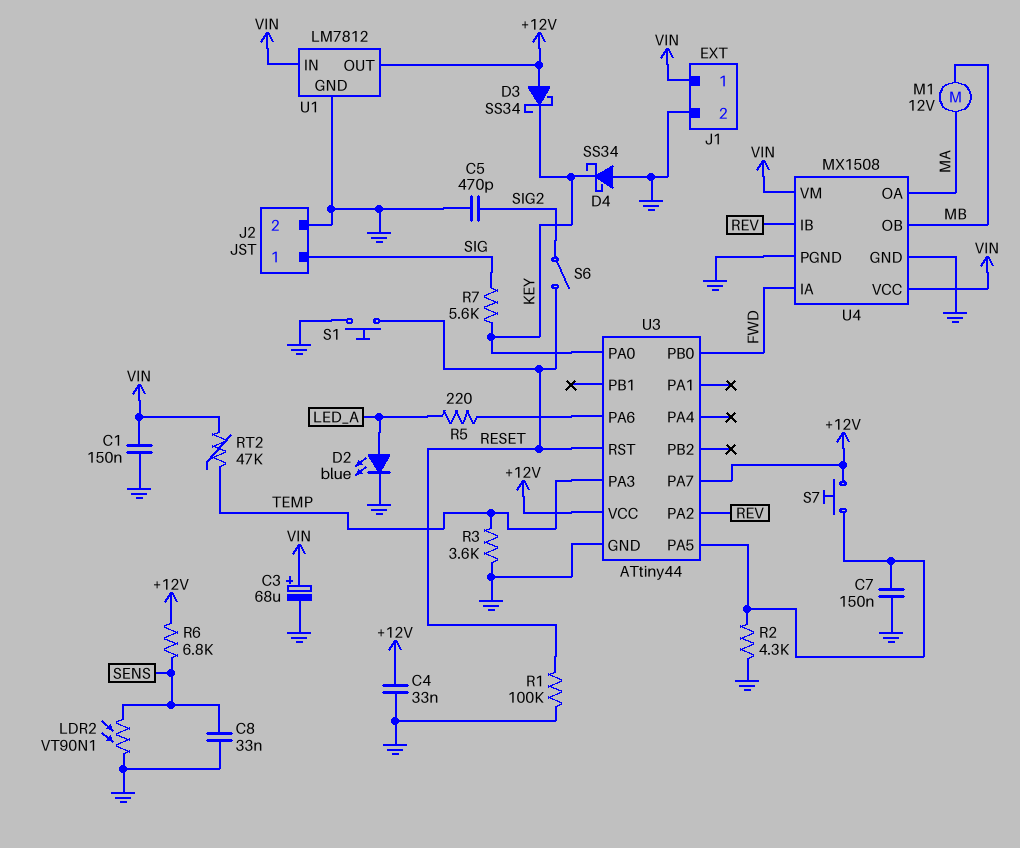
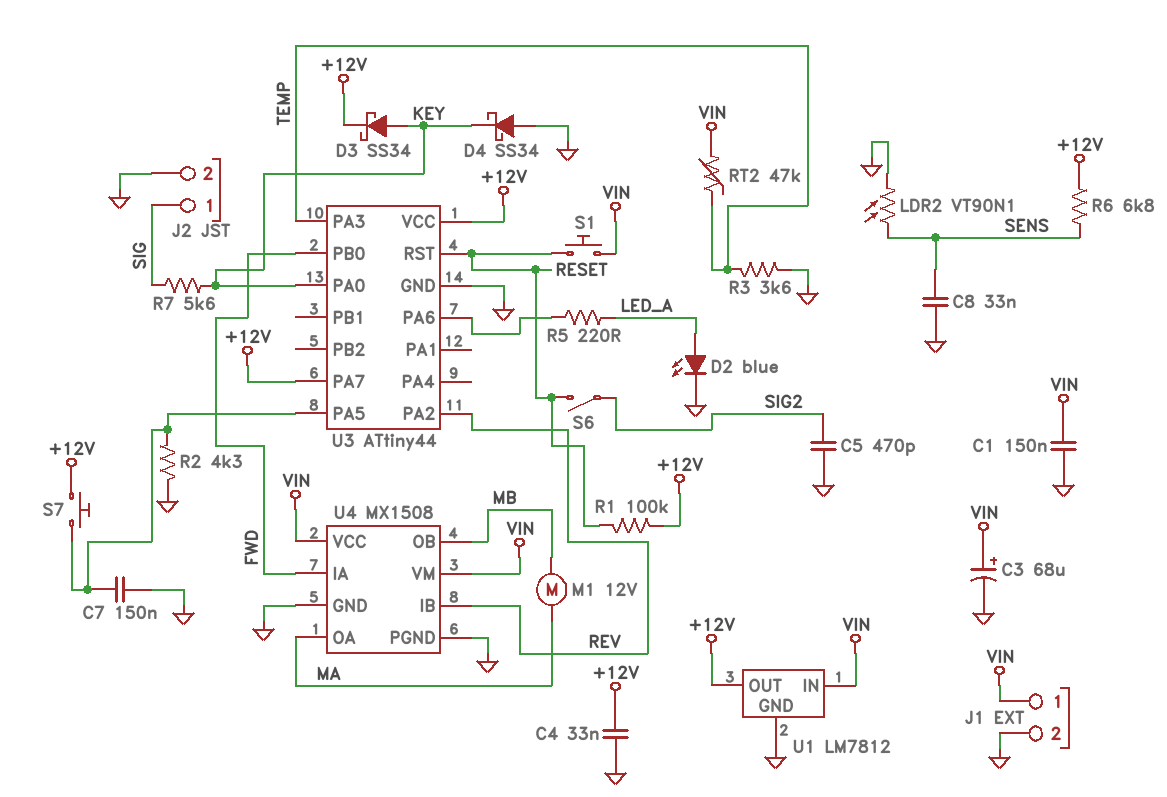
D3: schottky SS34 (A +12V, K KEY) -> schottky SS34 (A KEY, K +12V)
R1: 100k (GND, RESET) -> 100k (+12V, RESET)
S1: button (GND, RESET) -> button (RESET, VIN)

